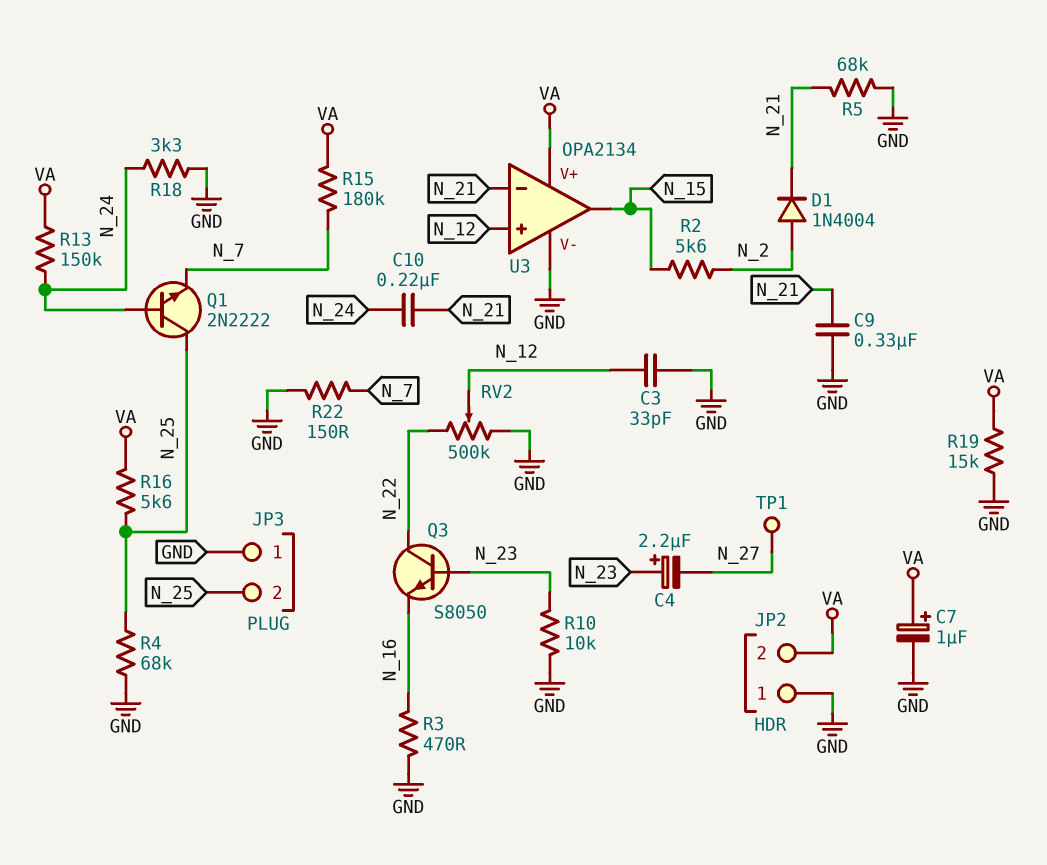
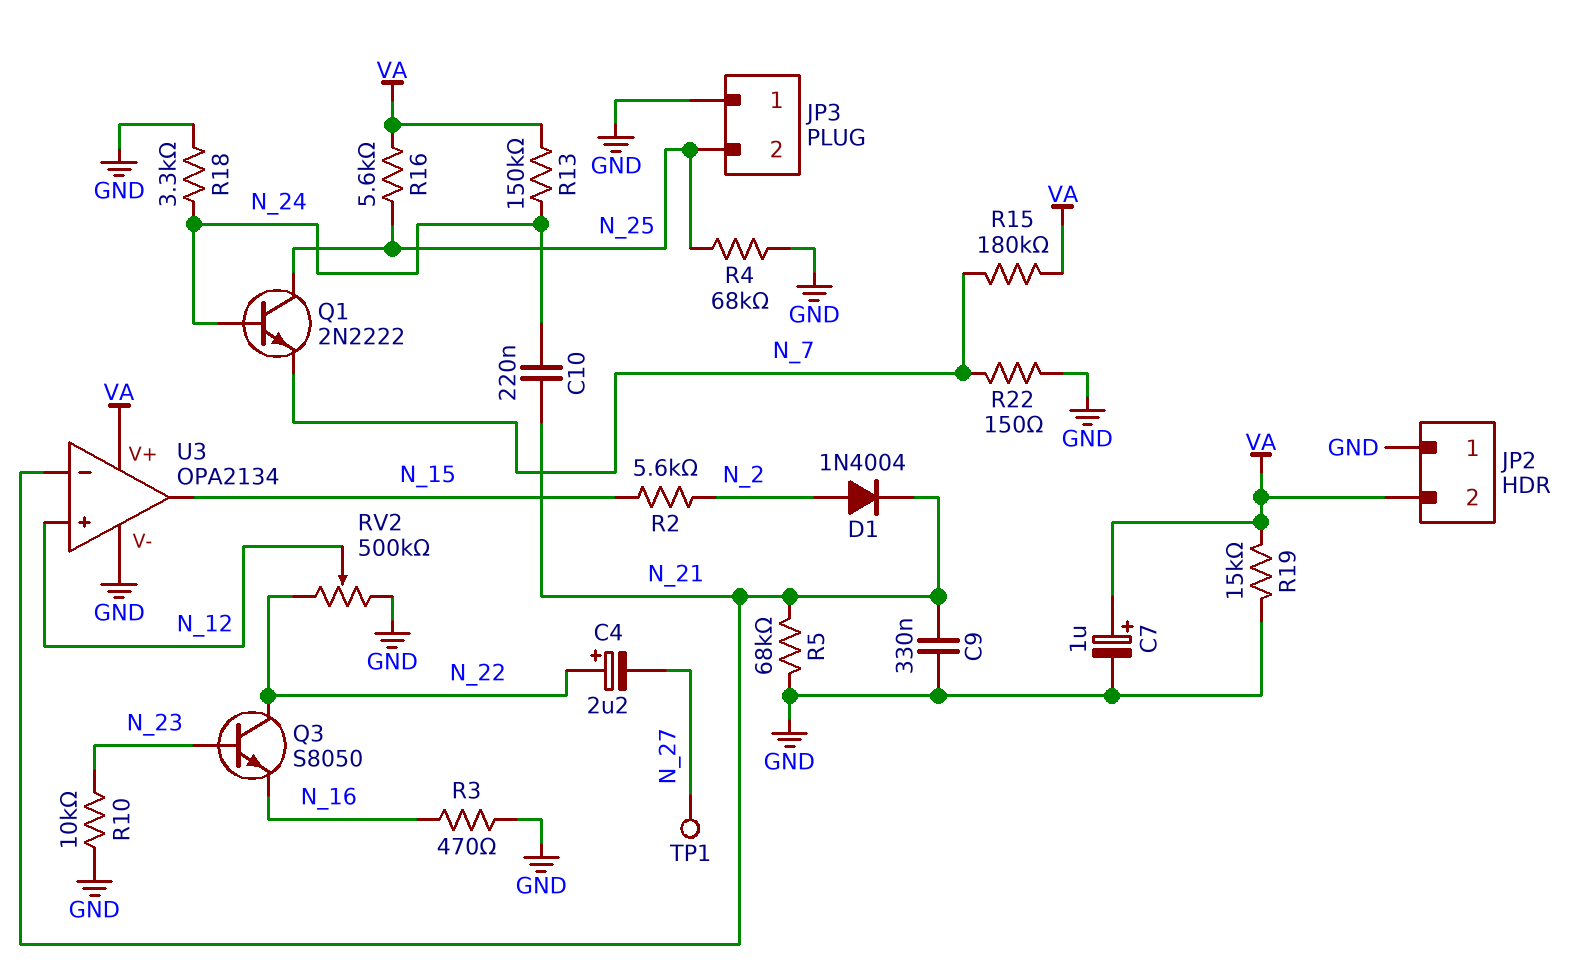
C3: 33pF (GND, N_12) -> none
C4: 2.2uF (plus N_23, minus N_27) -> 2.2uF (plus N_22, minus N_27)

